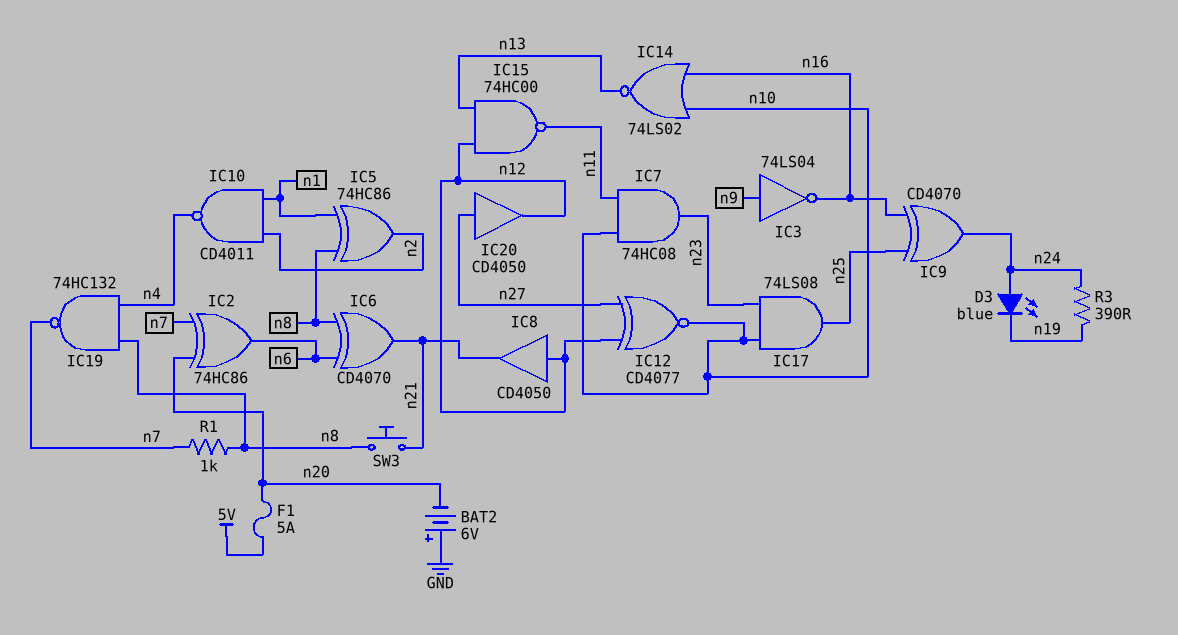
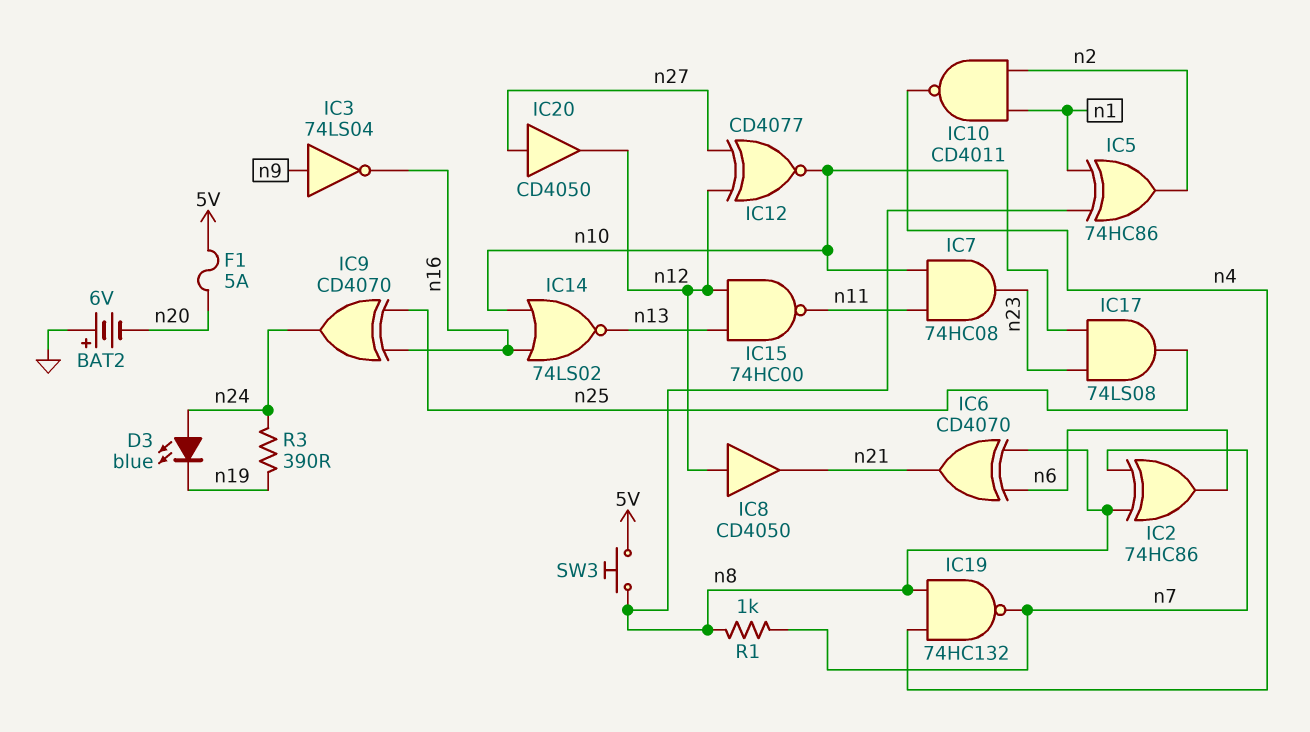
IC2: XOR 74HC86 (in n7, in n20, out n6) -> XOR 74HC86 (in n7, in n8, out n6)
SW3: button (n8, n21) -> button (5V, n8)

